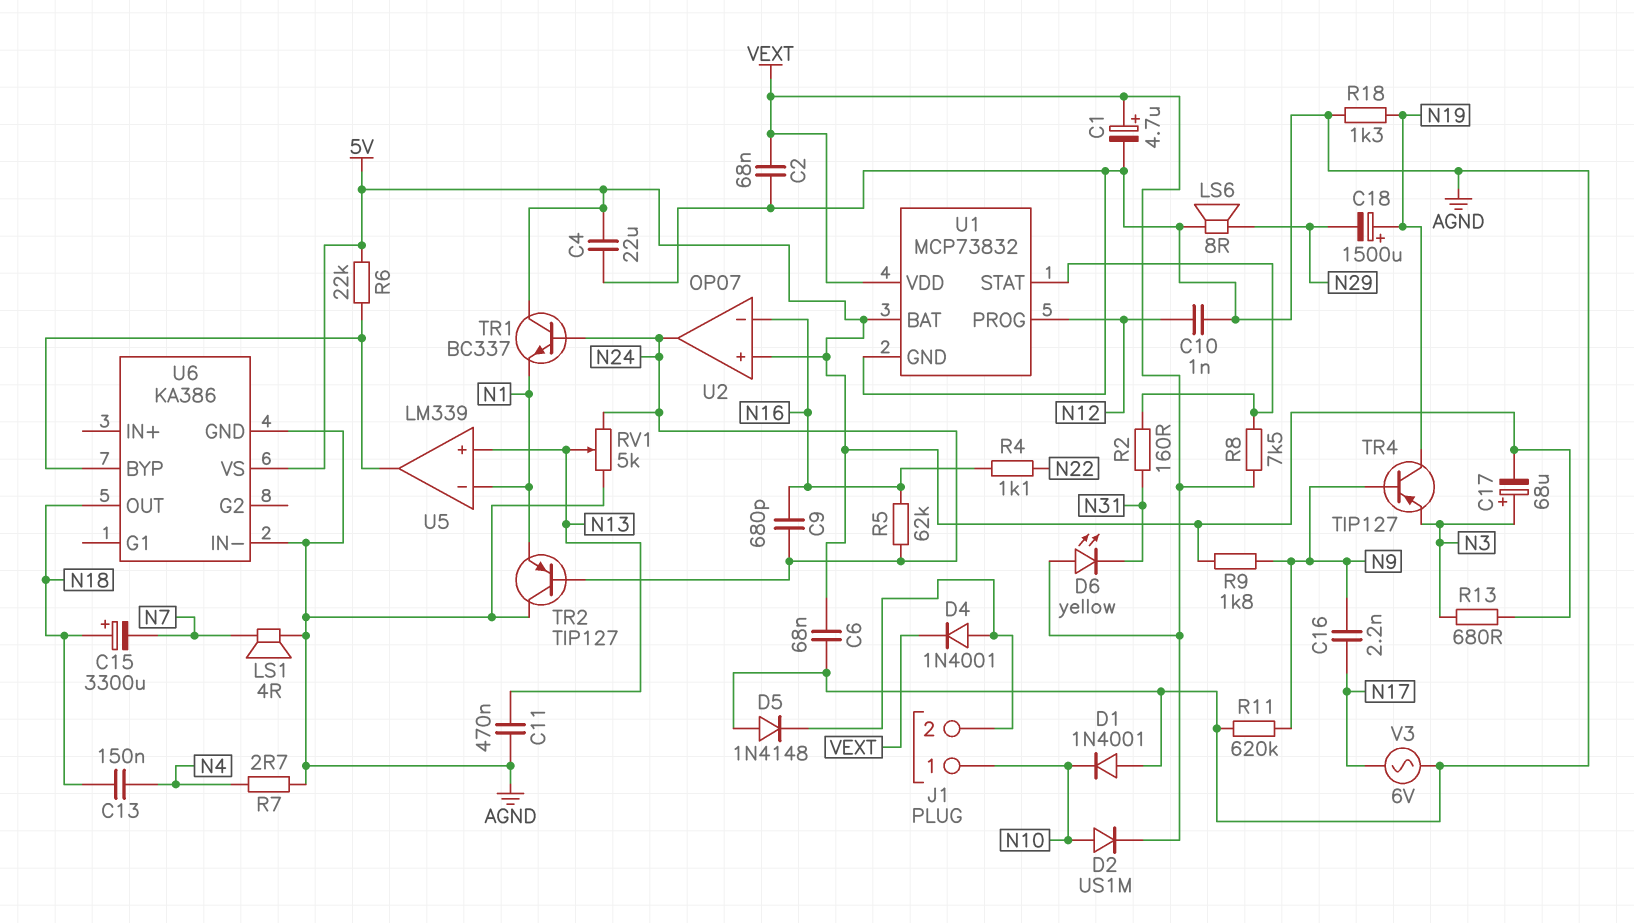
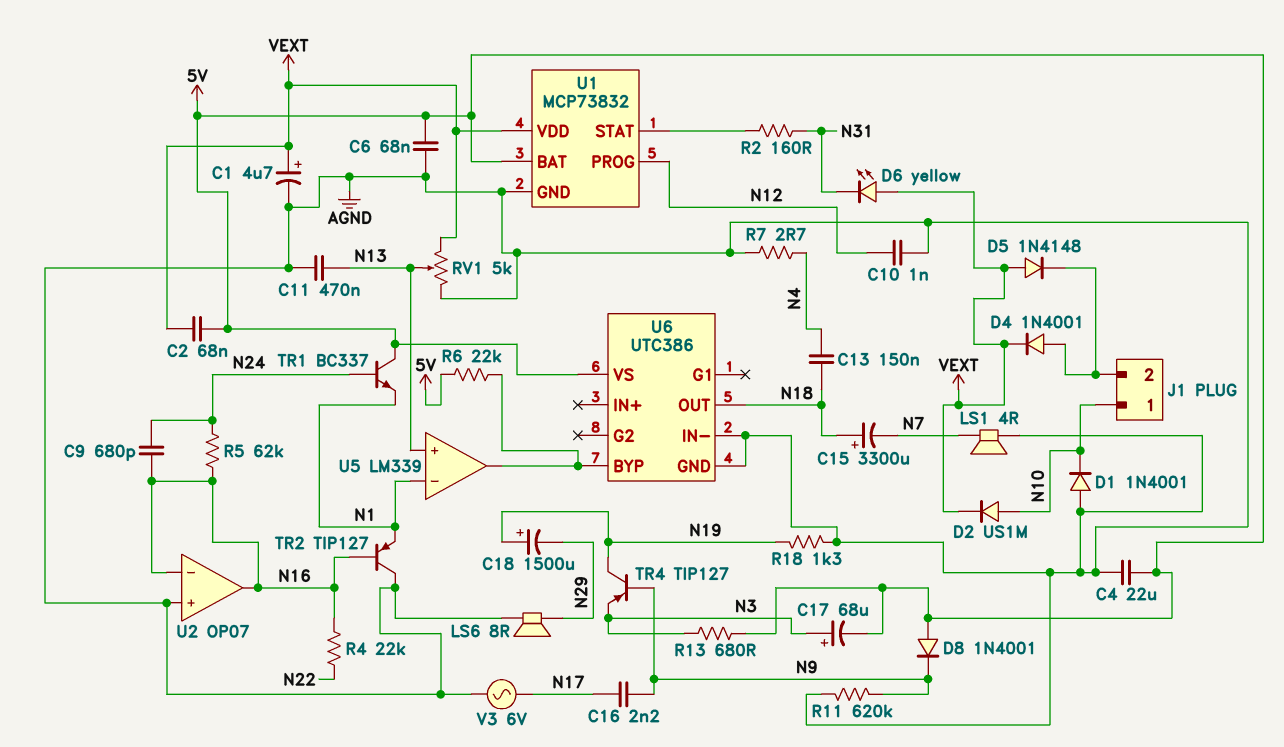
C2: 68nF (AGND, VEXT) -> 68nF (5V, VEXT)
D5: diode 1N4148 (A AGND, K J1/2) -> diode 1N4148 (A VEXT, K J1/2)
D8: none -> diode 1N4001 (A 5V, K N9)
R4: 1.1k (N16, N22) -> 22k (N16, N22)
R8: 7.5k (U1/STAT, VEXT) -> none
R9: 1.8k (5V, N9) -> none
RV1: 5k (AGND, N24, wiper N13) -> 5k (AGND, VEXT, wiper N13)
TR2: PNP TIP127 (B N24, C AGND, E N1) -> PNP TIP127 (B N16, C AGND, E N1)
U2 pin in+: 5V -> AGND
U2 pin out: N24 -> N16
U6: KA386 -> UTC386

